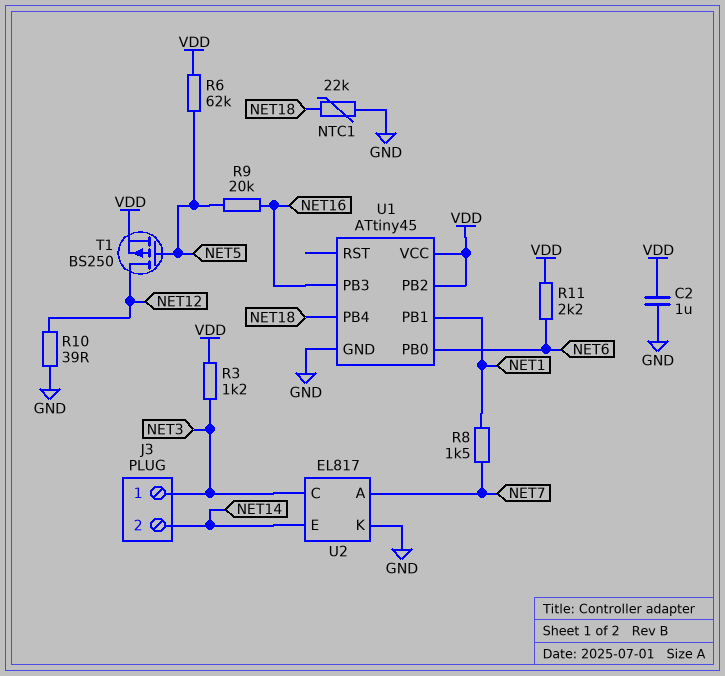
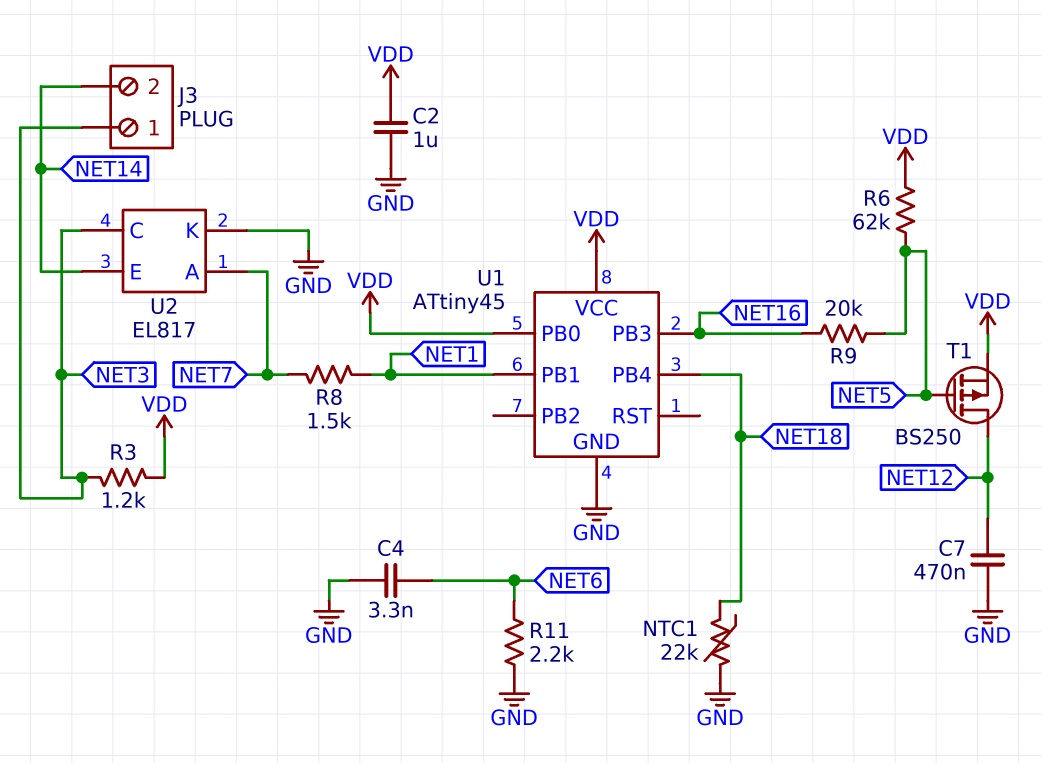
C4: none -> 3.3nF (GND, NET6)
C7: none -> 470nF (GND, NET12)
R10: 39 (GND, NET12) -> none
R11: 2.2k (NET6, VDD) -> 2.2k (GND, NET6)
U1 pin PB0: NET6 -> VDD
U1 pin PB2: VDD -> none

